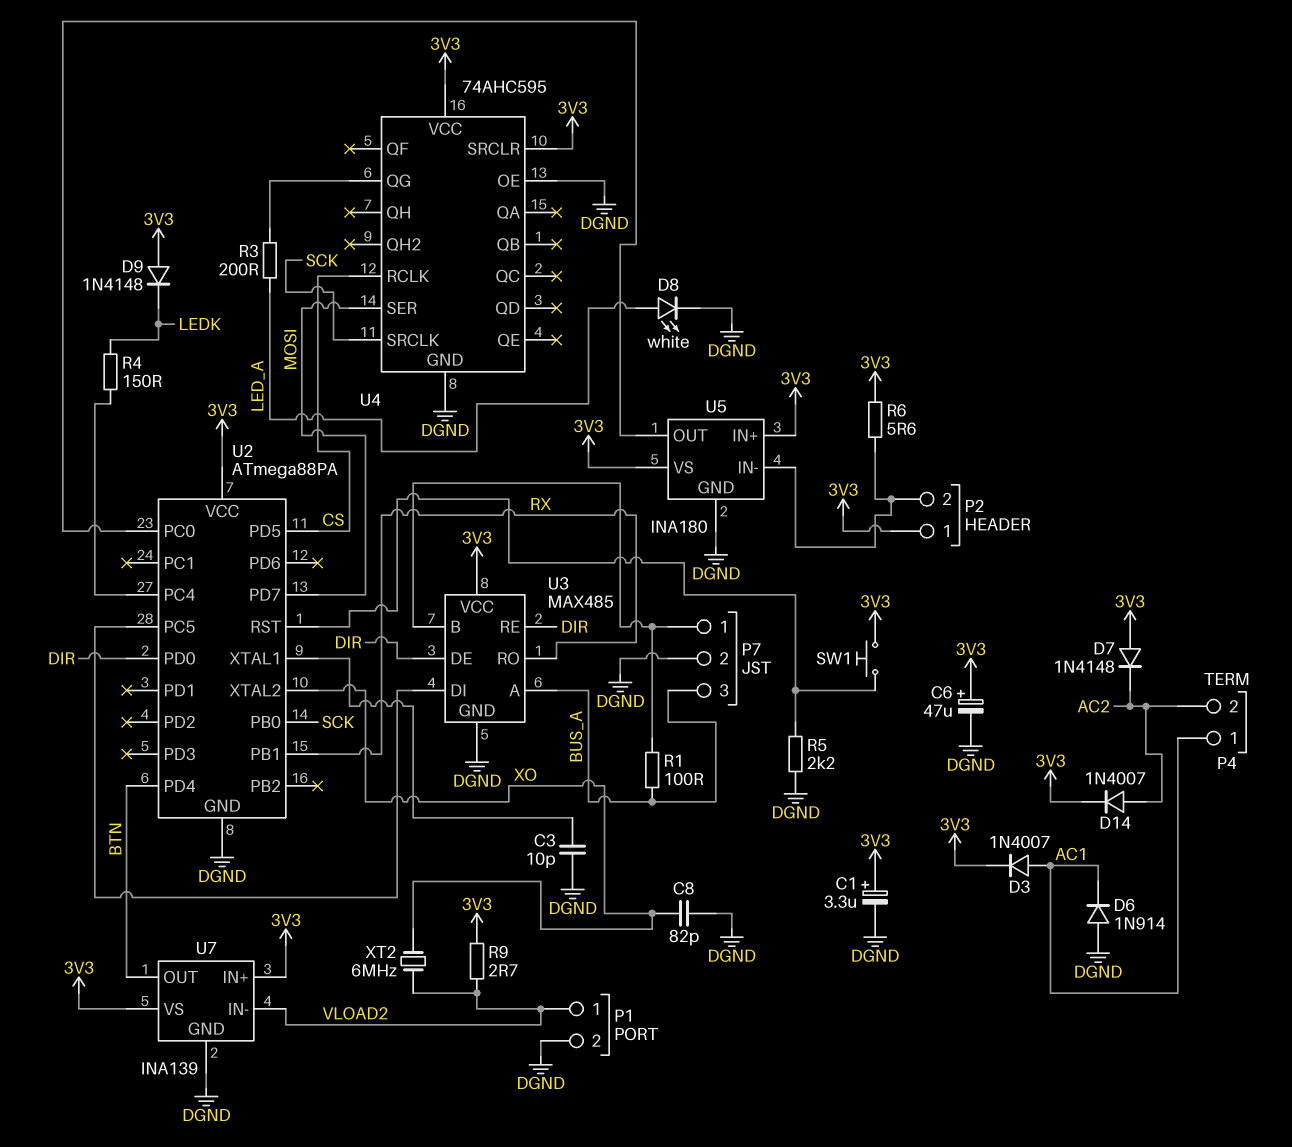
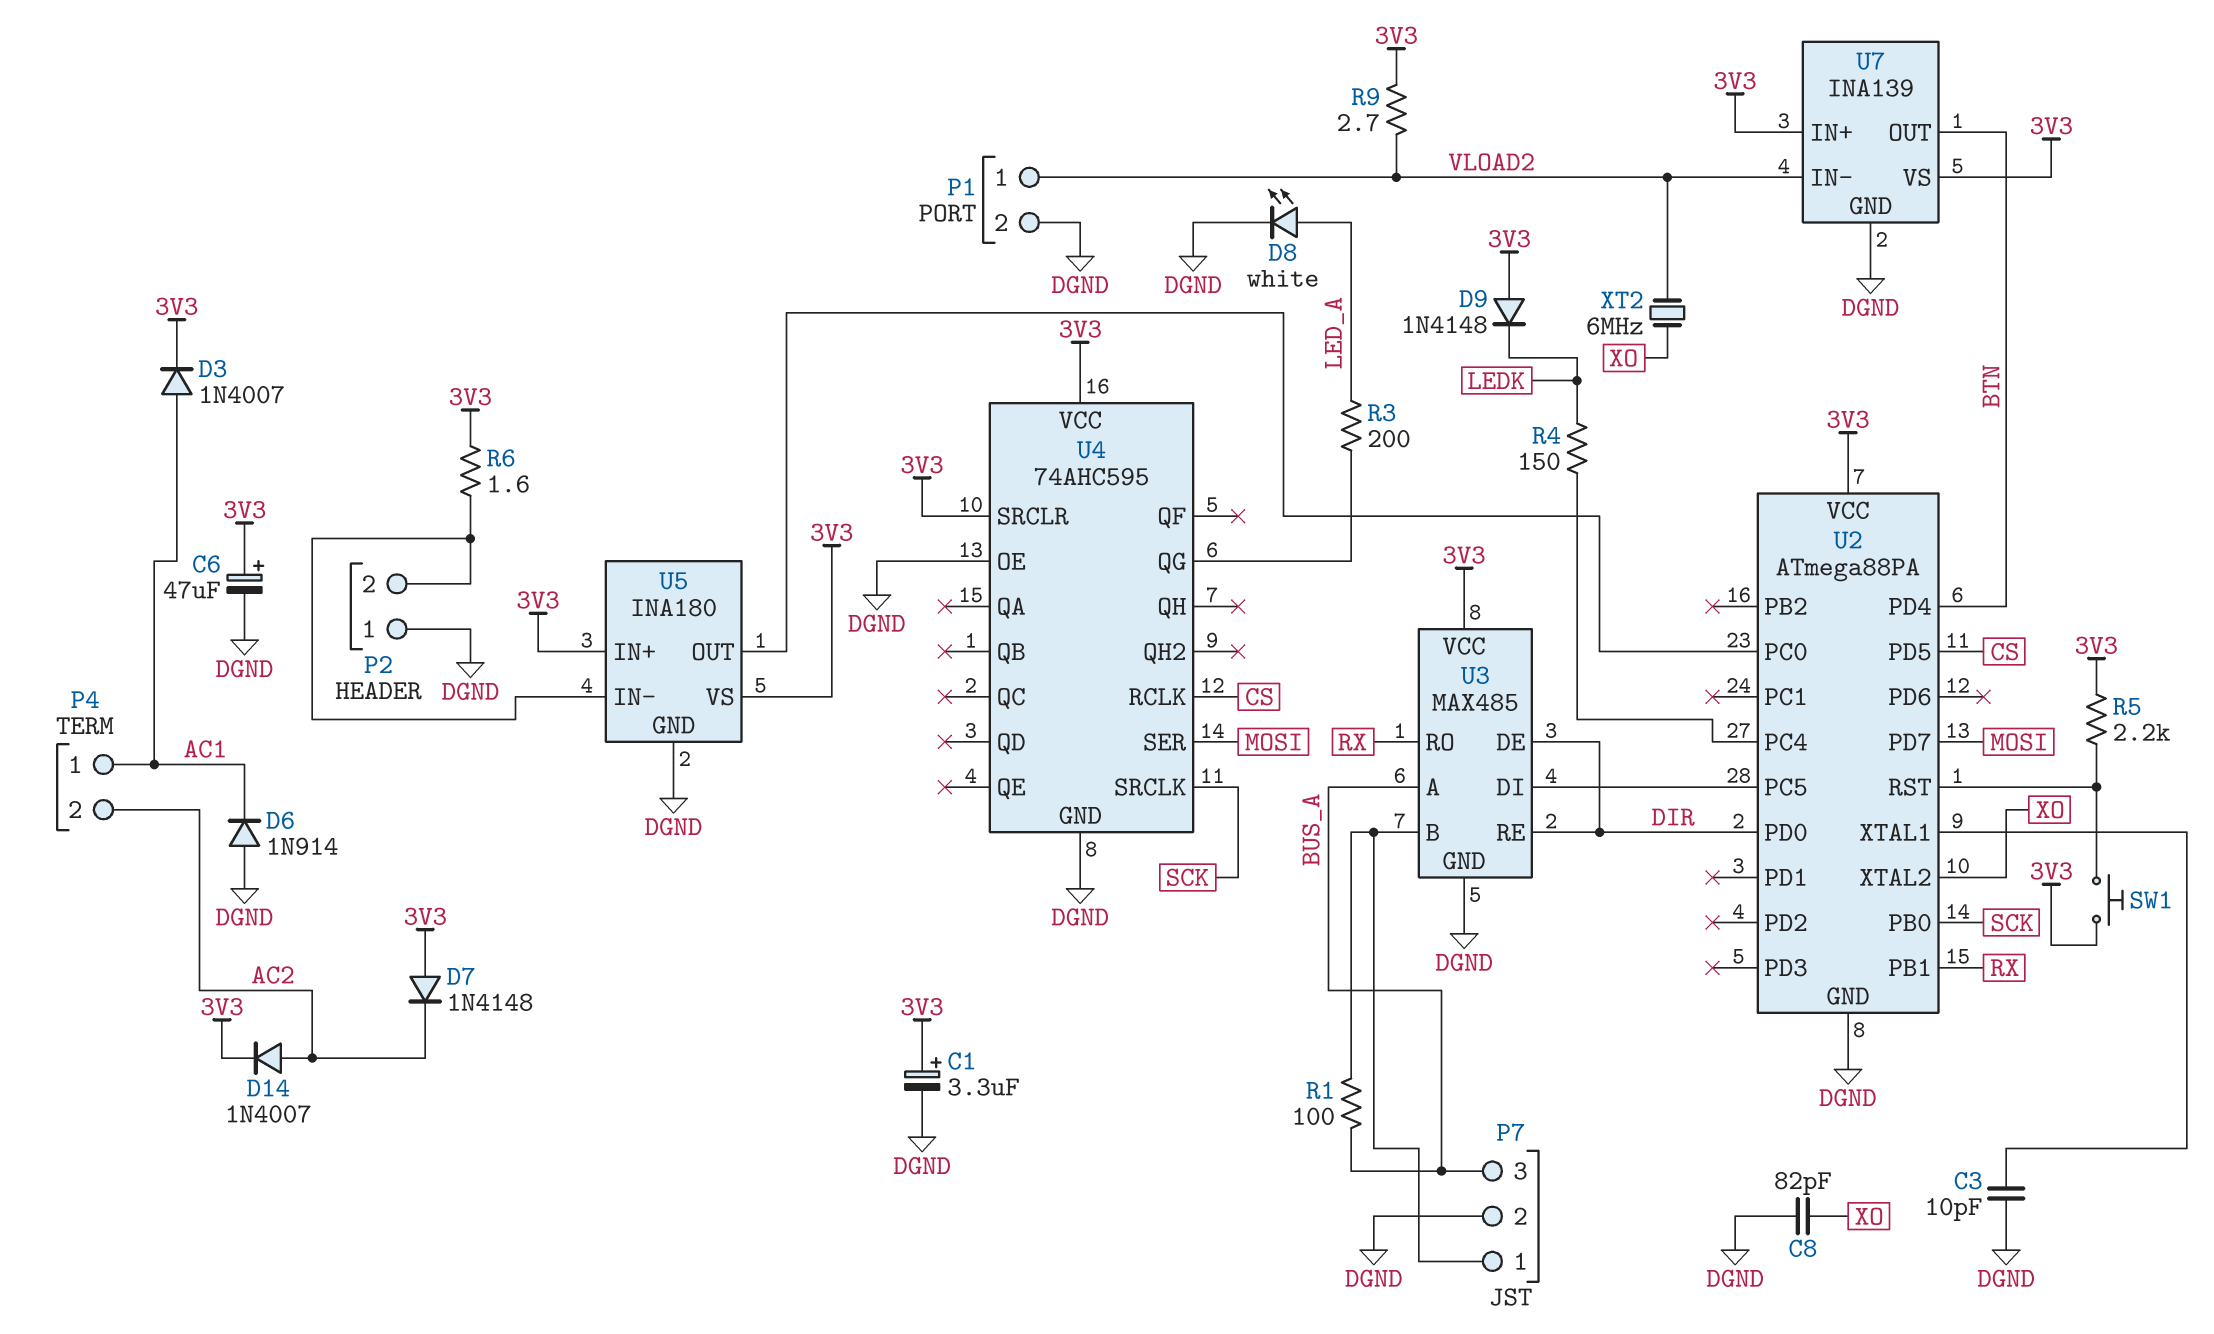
P2 pin 1: 3V3 -> DGND
R5: 2.2k (DGND, U2/RST) -> 2.2k (3V3, U2/RST)
R6: 5.6 (3V3, P2/2) -> 1.6 (3V3, P2/2)

